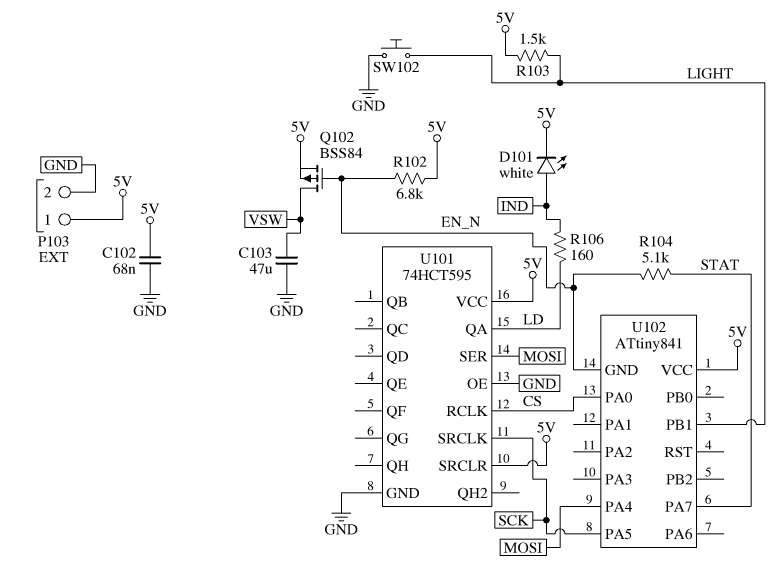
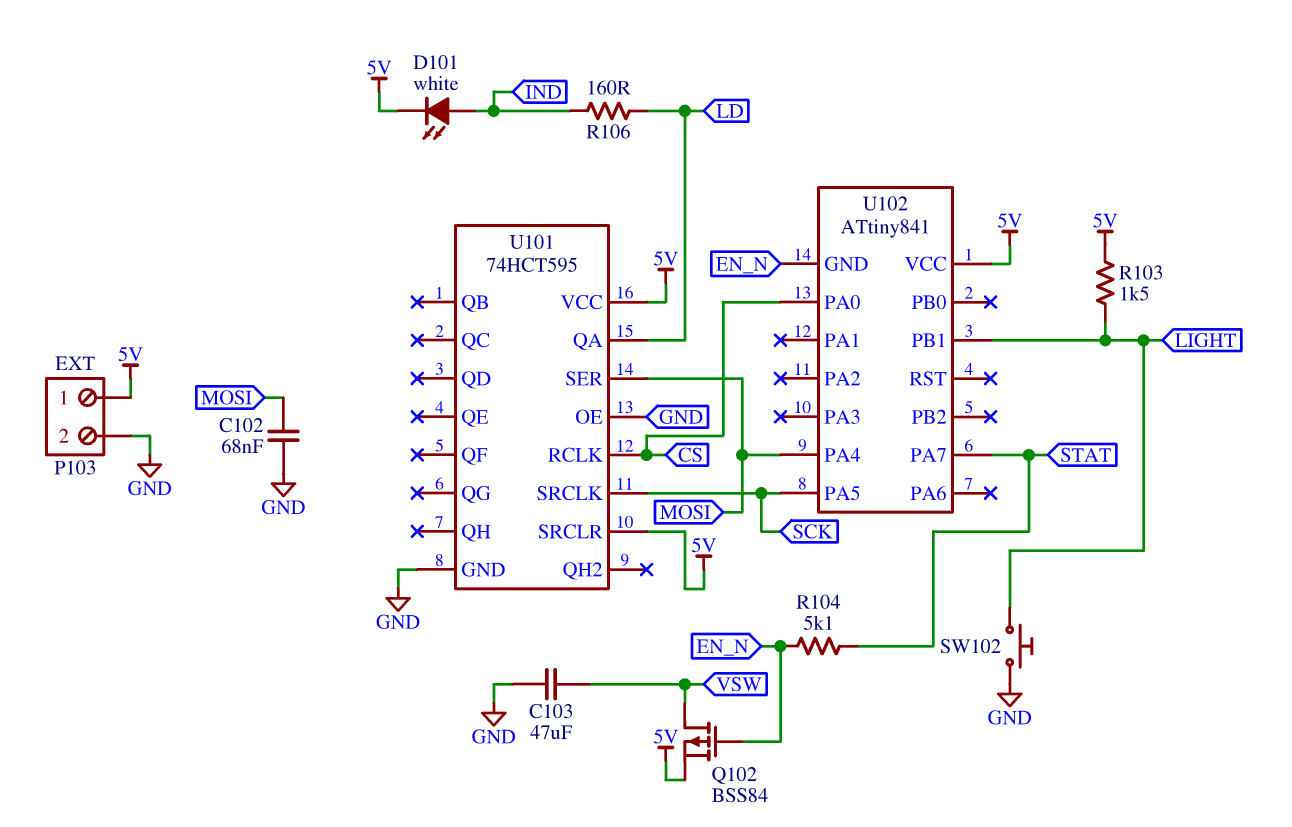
C102: 68nF (5V, GND) -> 68nF (GND, MOSI)
R102: 6.8k (5V, EN_N) -> none

